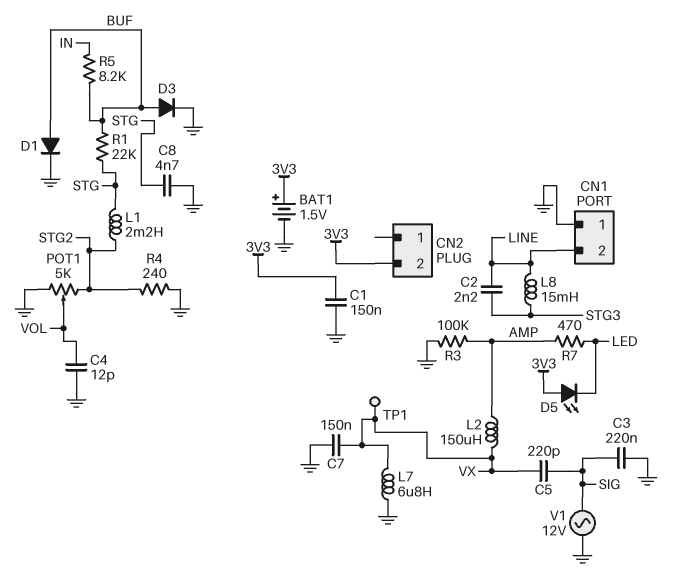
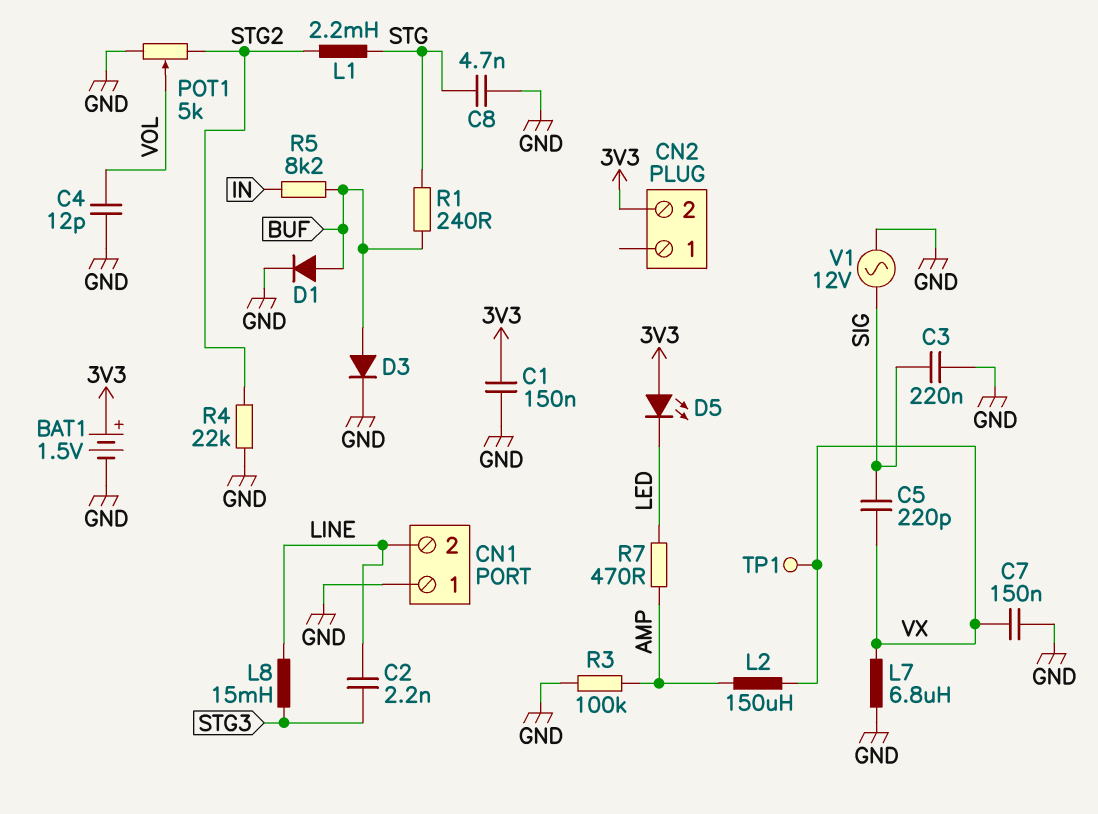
R1: 22k (BUF, STG) -> 240 (BUF, STG)
R4: 240 (GND, STG2) -> 22k (GND, STG2)

